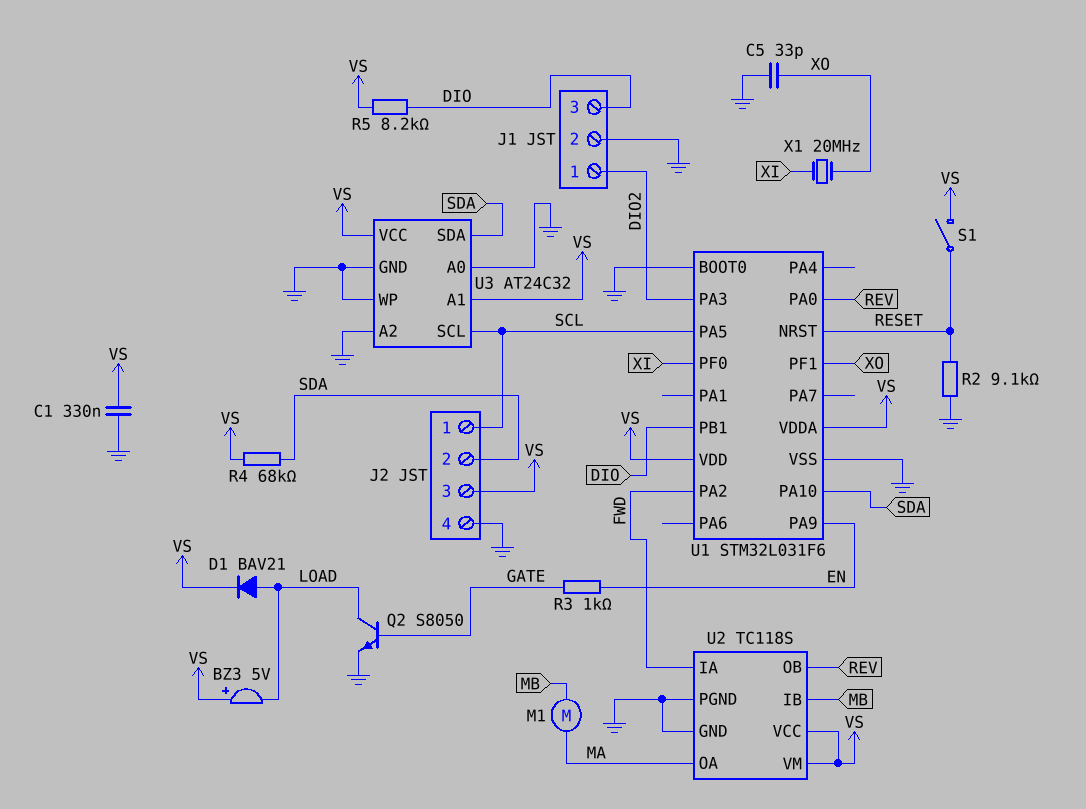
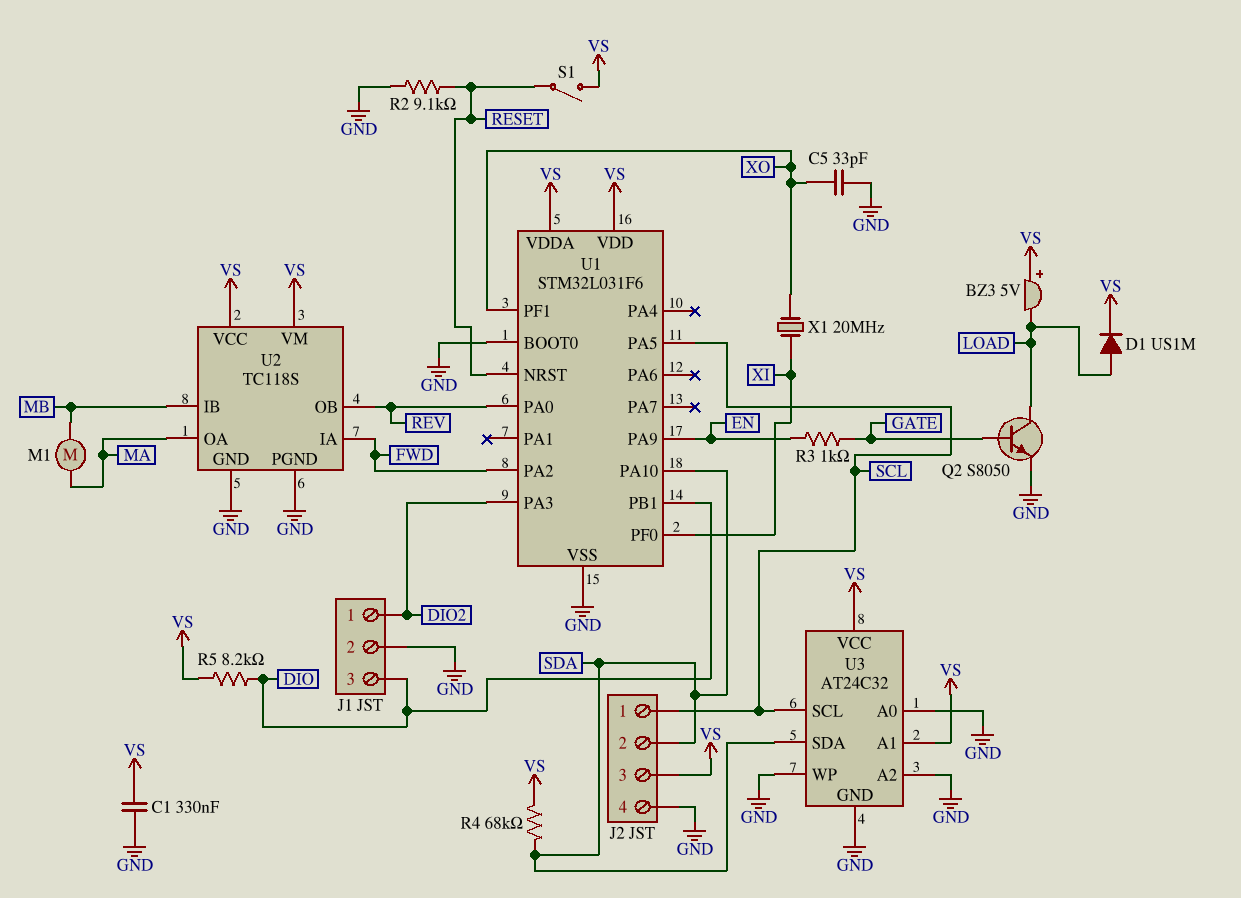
D1: diode BAV21 (A LOAD, K VS) -> diode US1M (A LOAD, K VS)

